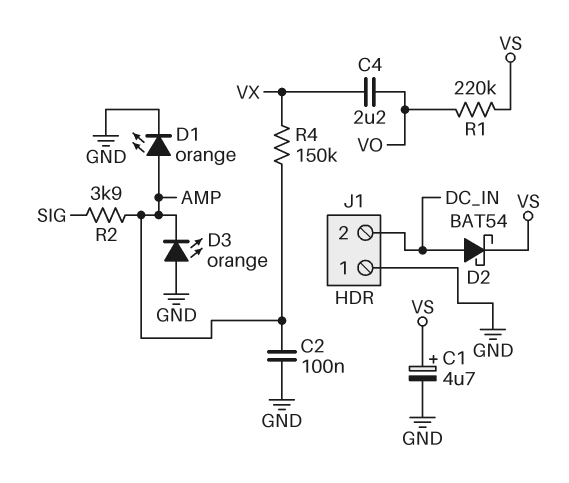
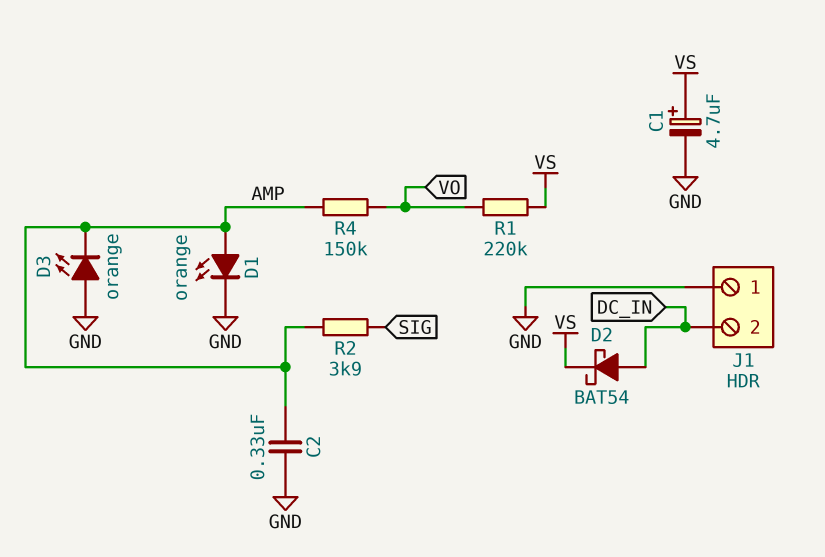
C2: 100nF (AMP, GND) -> 330nF (AMP, GND)
C4: 2.2uF (VO, VX) -> none
R4: 150k (AMP, VX) -> 150k (AMP, VO)

